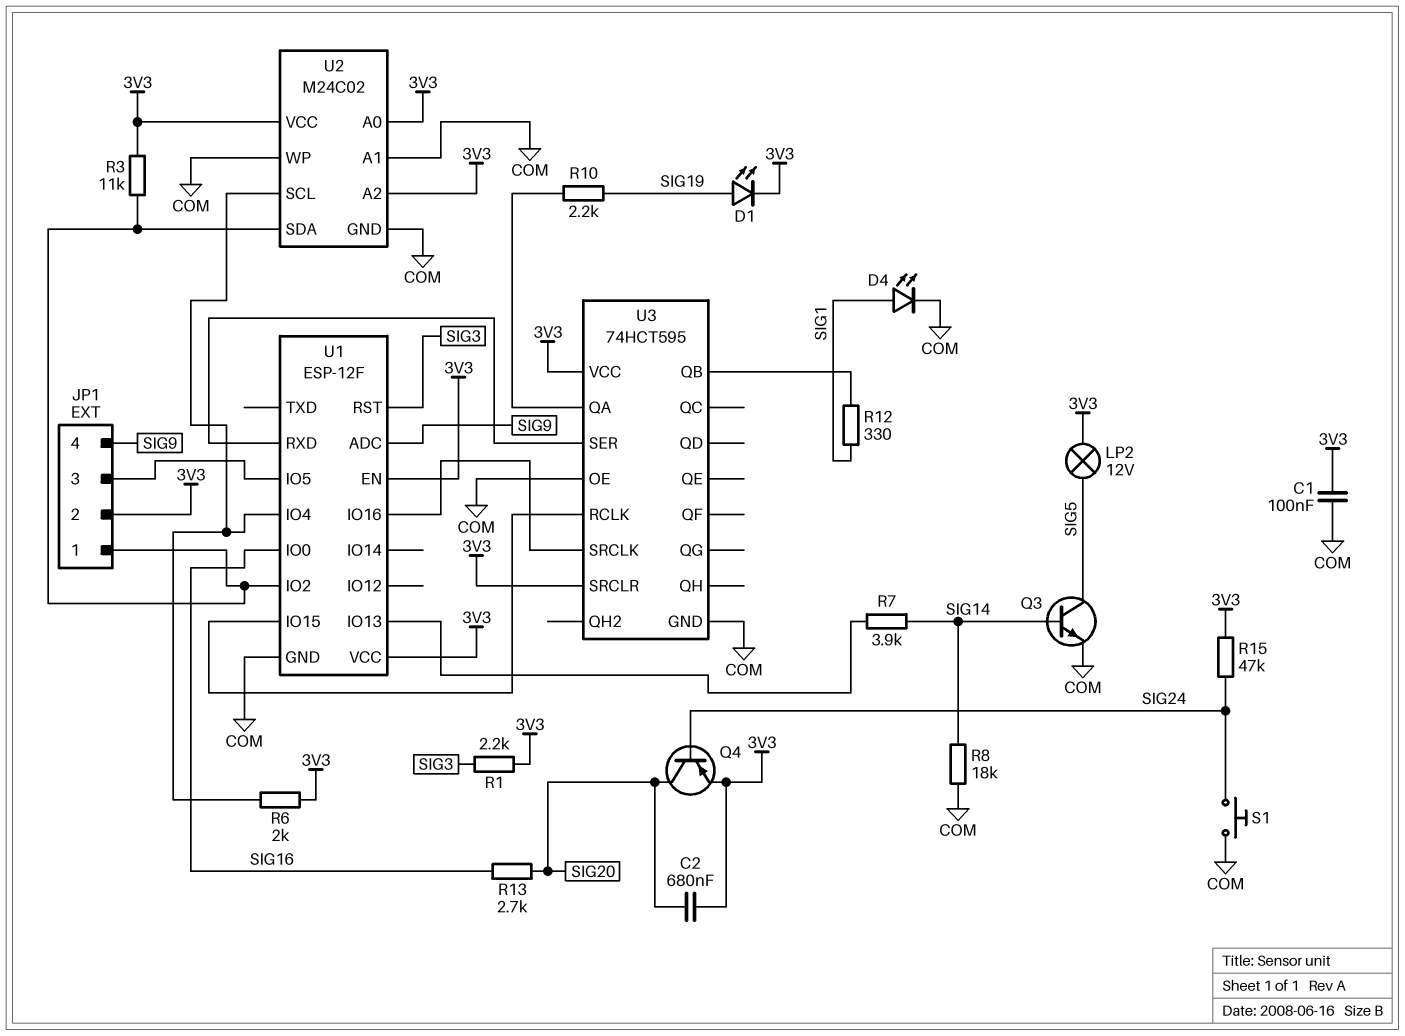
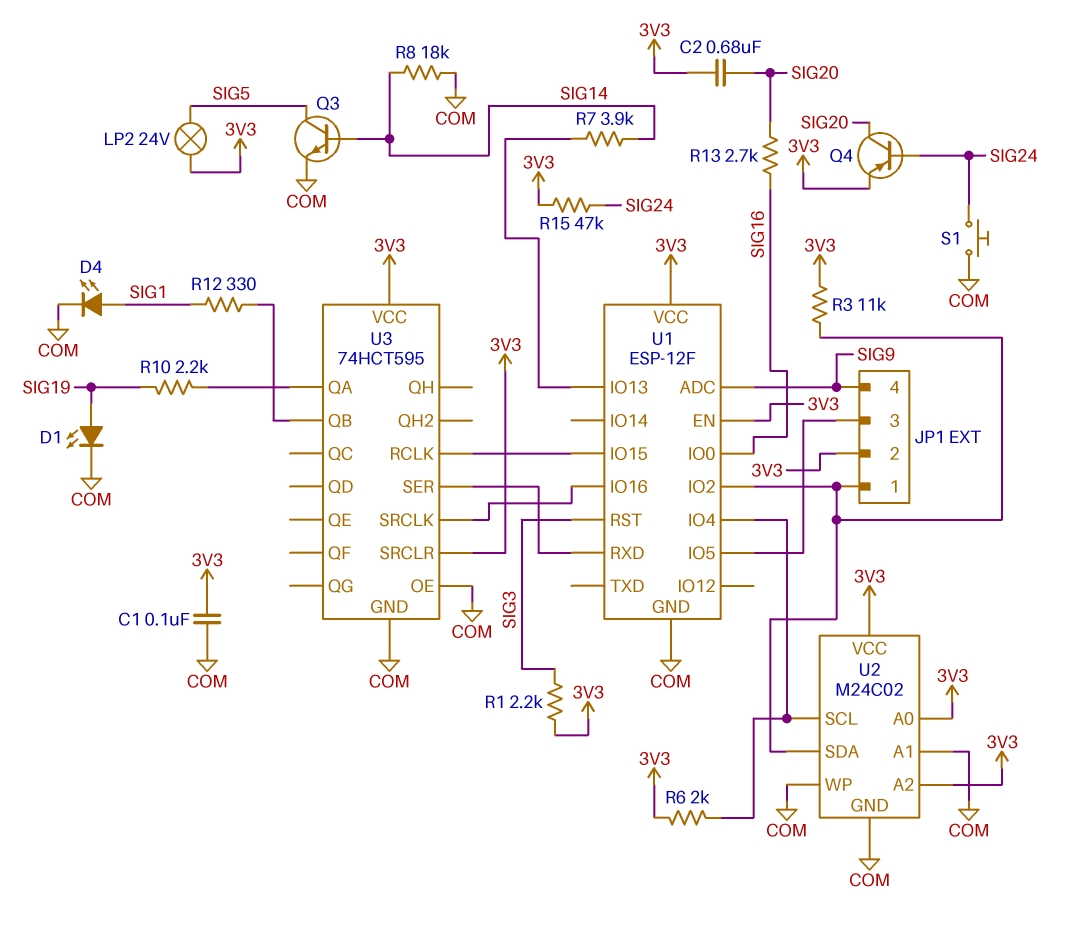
D1: LED (A SIG19, K 3V3) -> LED (A SIG19, K COM)
LP2: lamp 12V (3V3, SIG5) -> lamp 24V (3V3, SIG5)

